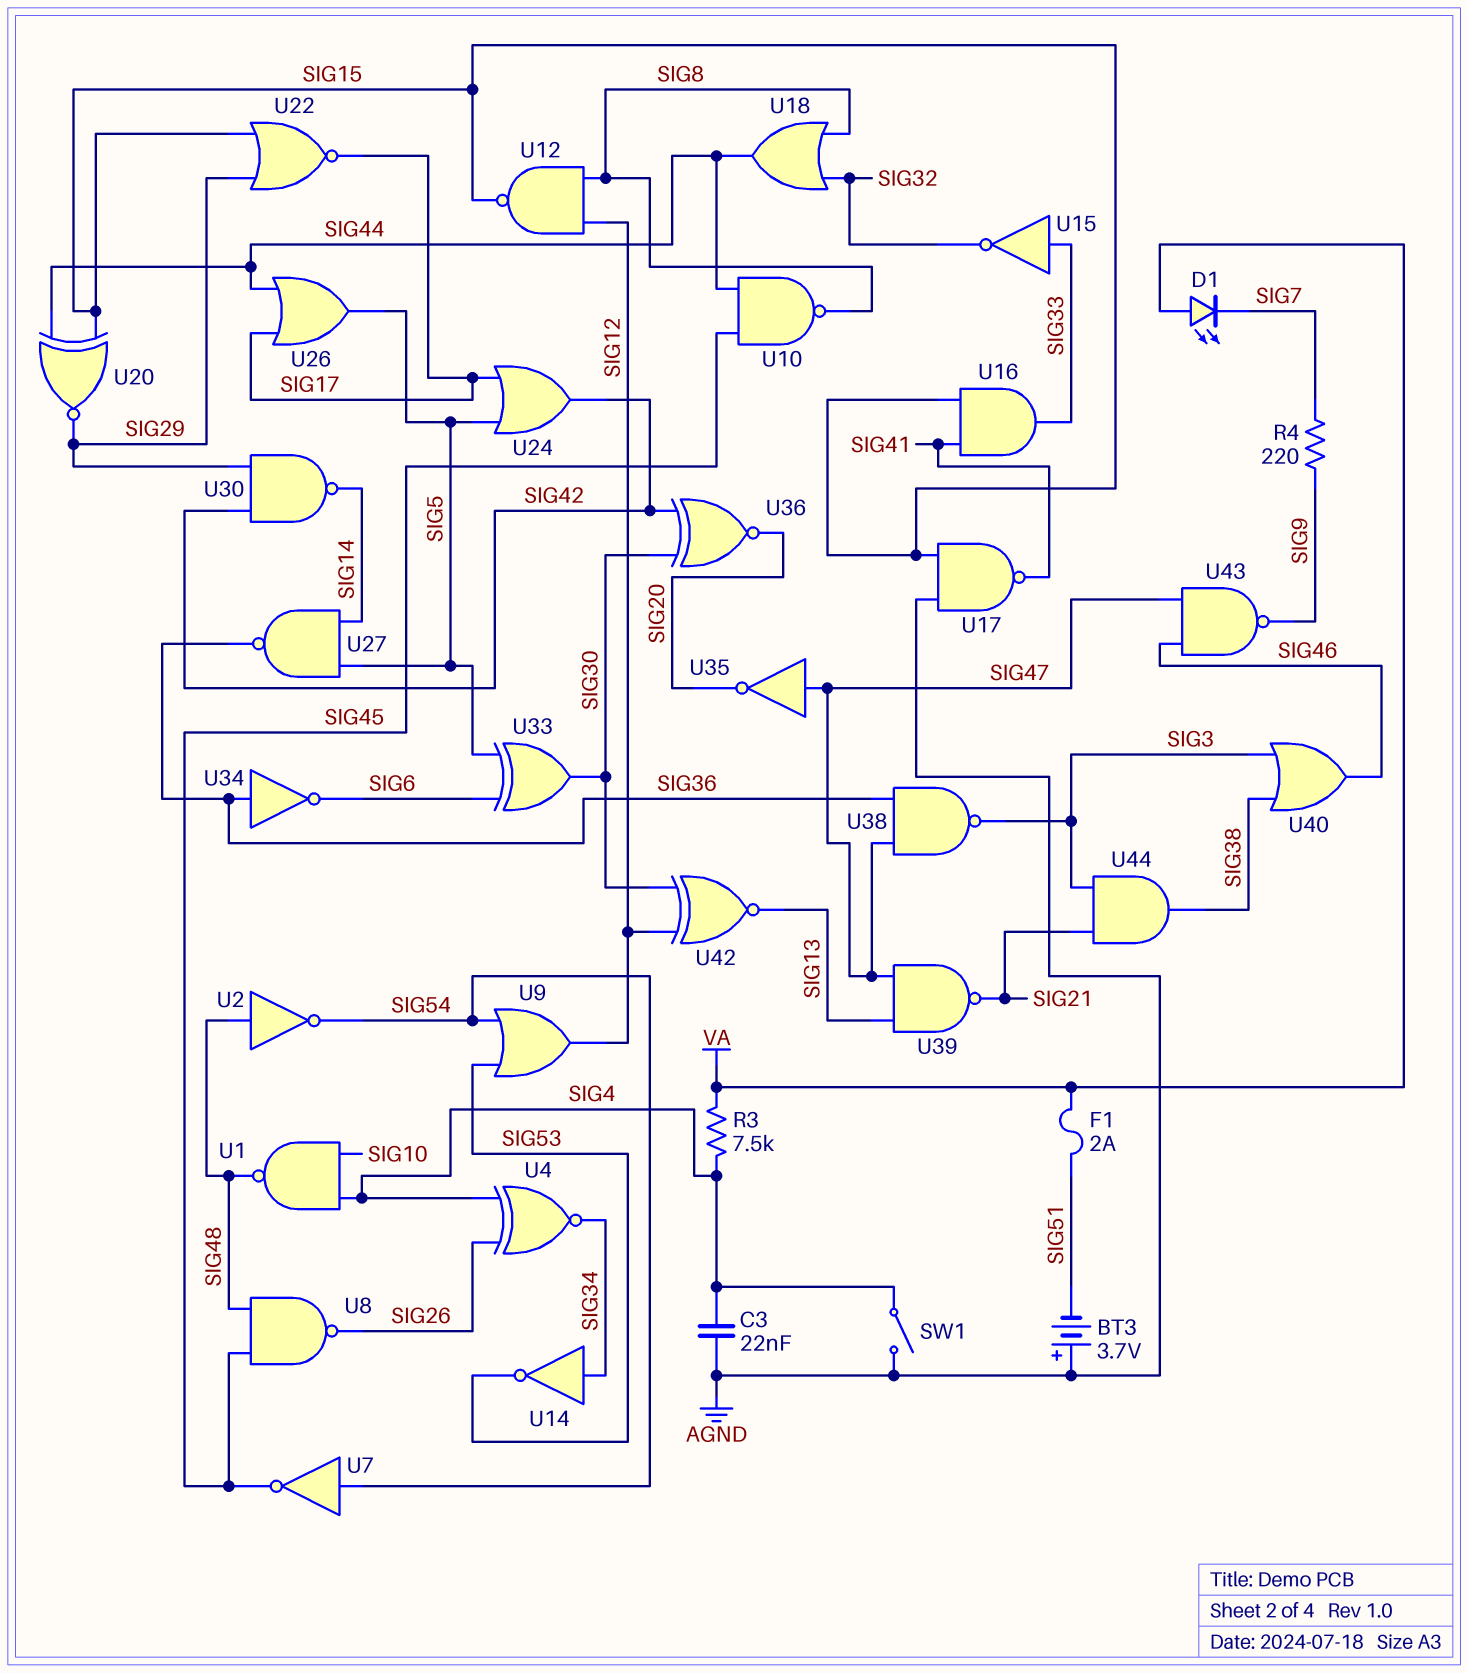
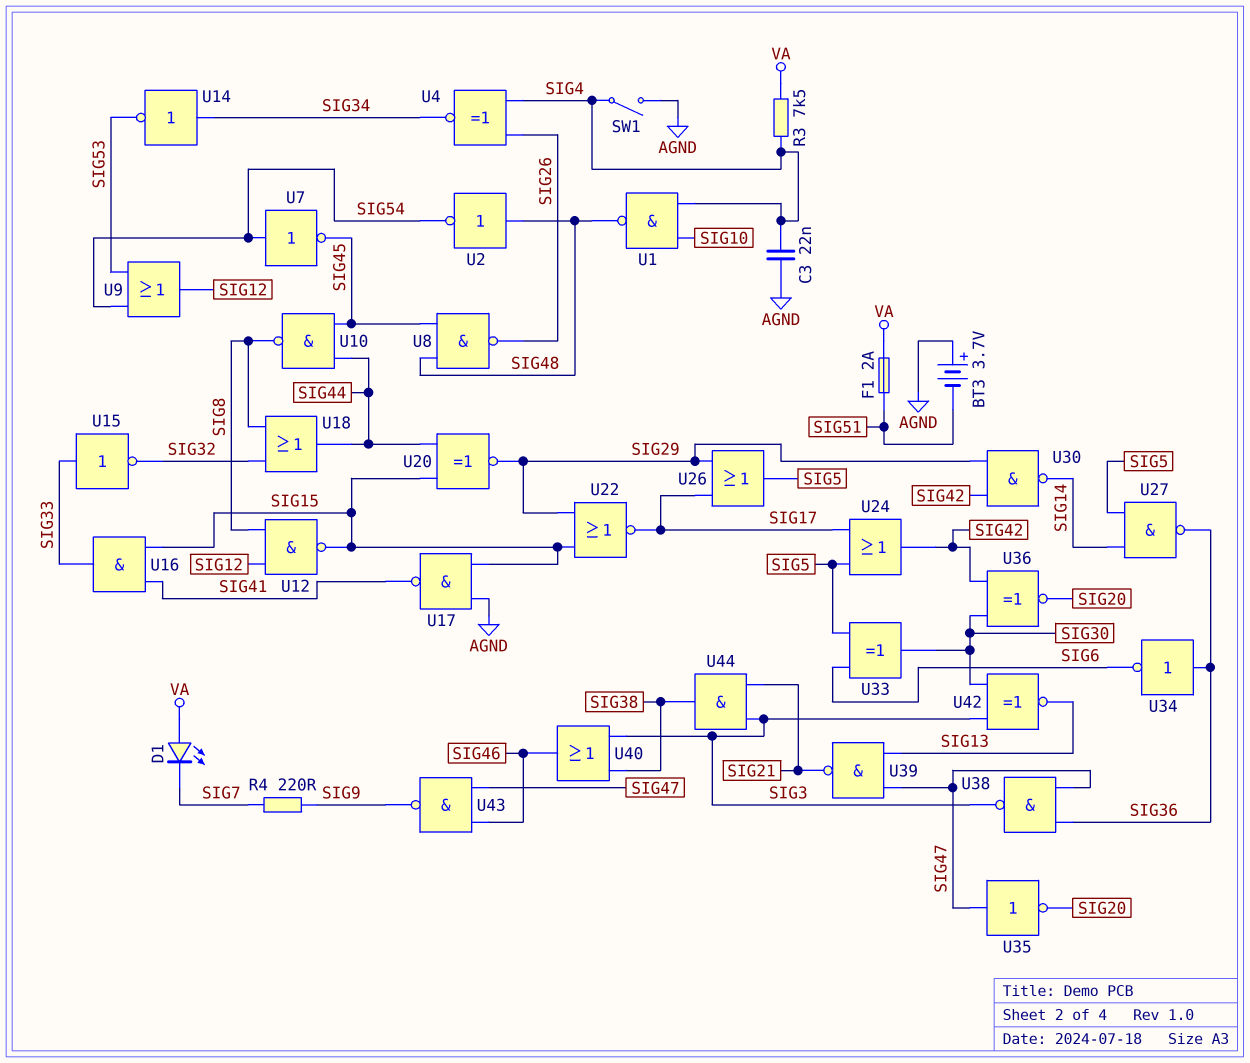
U26: OR (in SIG17, in SIG44, out SIG5) -> OR (in SIG17, in SIG29, out SIG5)
U42: XNOR (in SIG12, in SIG30, out SIG13) -> XNOR (in SIG3, in SIG30, out SIG13)

